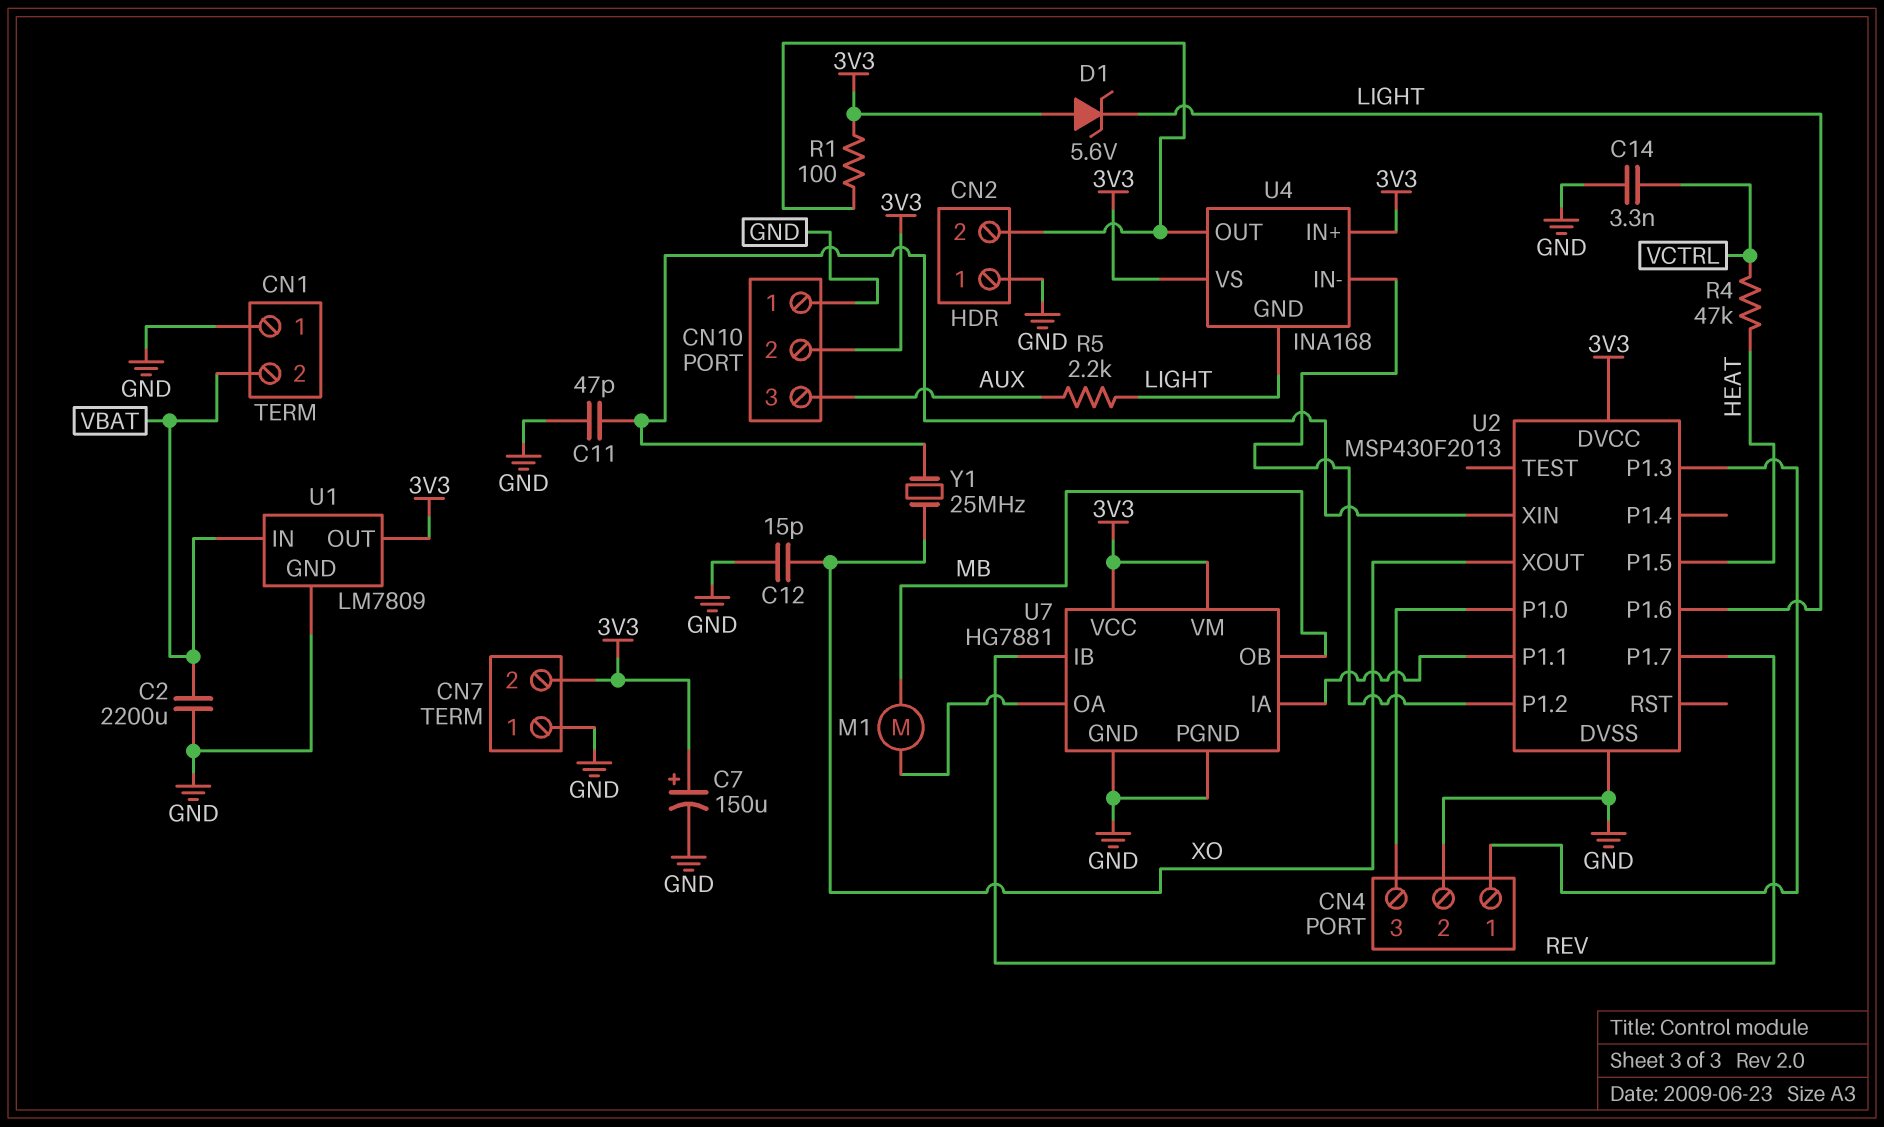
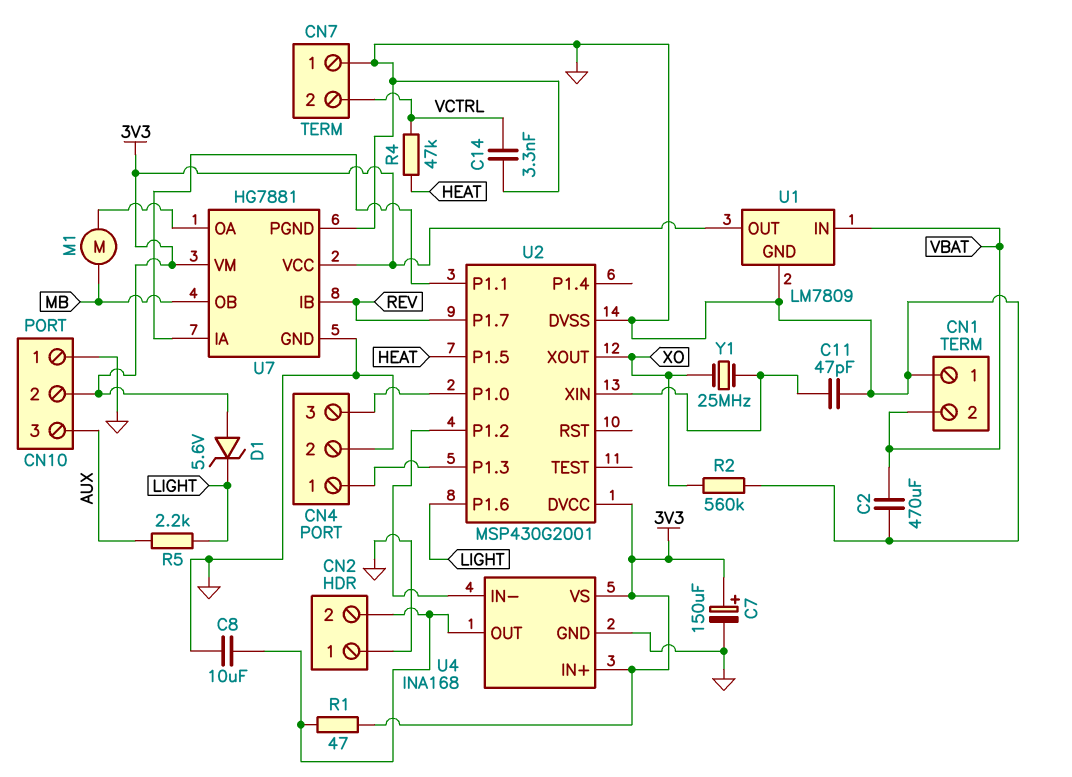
C2: 2200uF (GND, VBAT) -> 470uF (GND, VBAT)
C8: none -> 10uF (CN2/2, GND)
C12: 15pF (GND, XO) -> none
CN7 pin 2: 3V3 -> VCTRL
R1: 100 (3V3, CN2/2) -> 47 (3V3, CN2/2)
R2: none -> 560k (GND, XO)
U2: MSP430F2013 -> MSP430G2001
U4 pin GND: LIGHT -> GND

